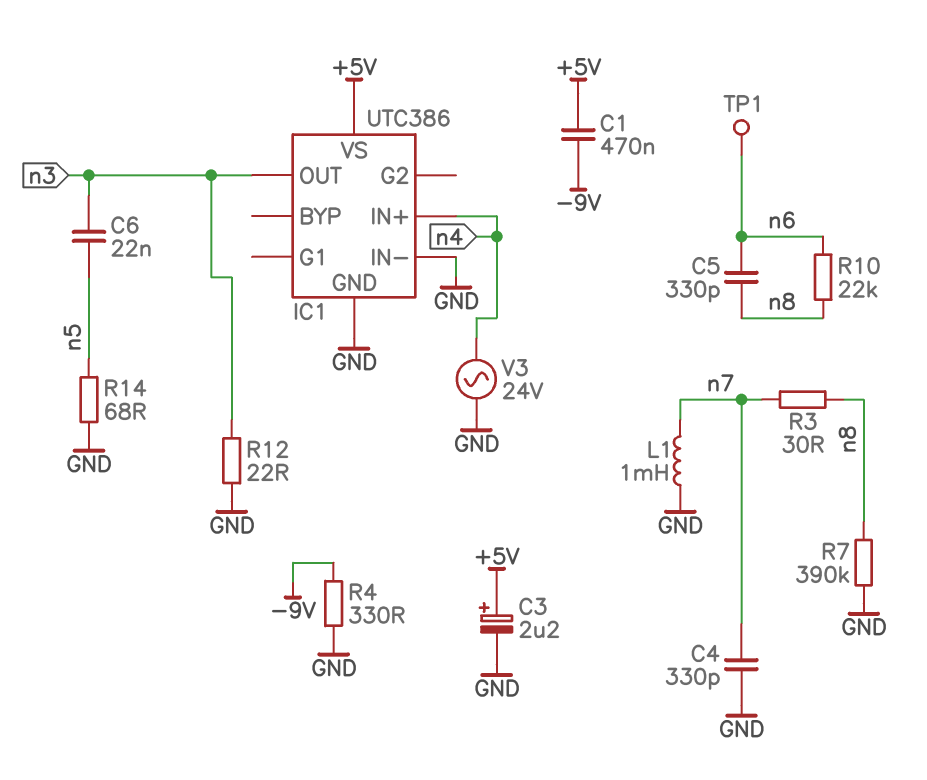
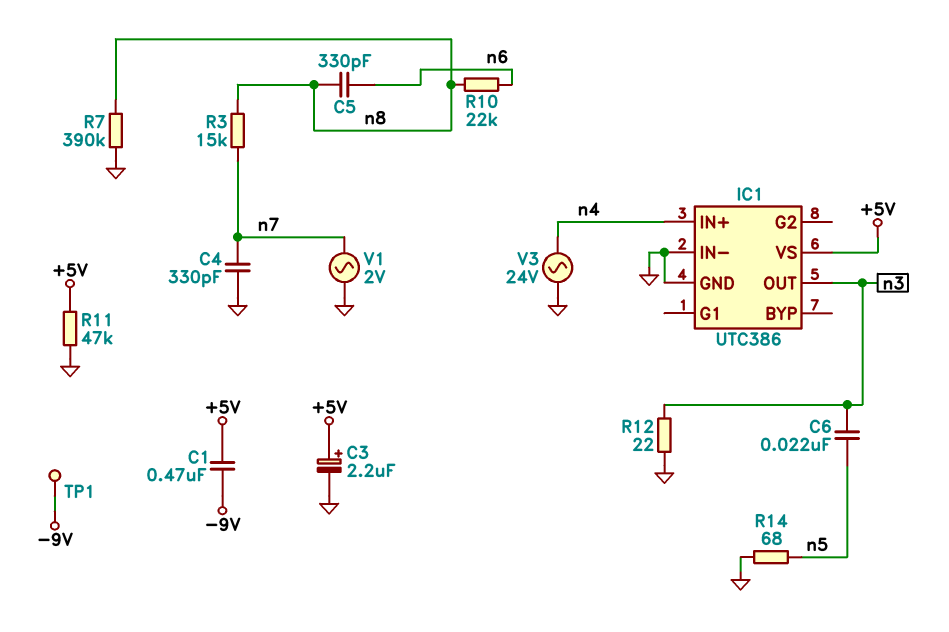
L1: 1mH (GND, n7) -> none
R3: 30 (n7, n8) -> 15k (n7, n8)
R4: 330 (-9V, GND) -> none
R11: none -> 47k (+5V, GND)
TP1: test point (n6) -> test point (-9V)
V1: none -> AC 2V (GND, n7)

